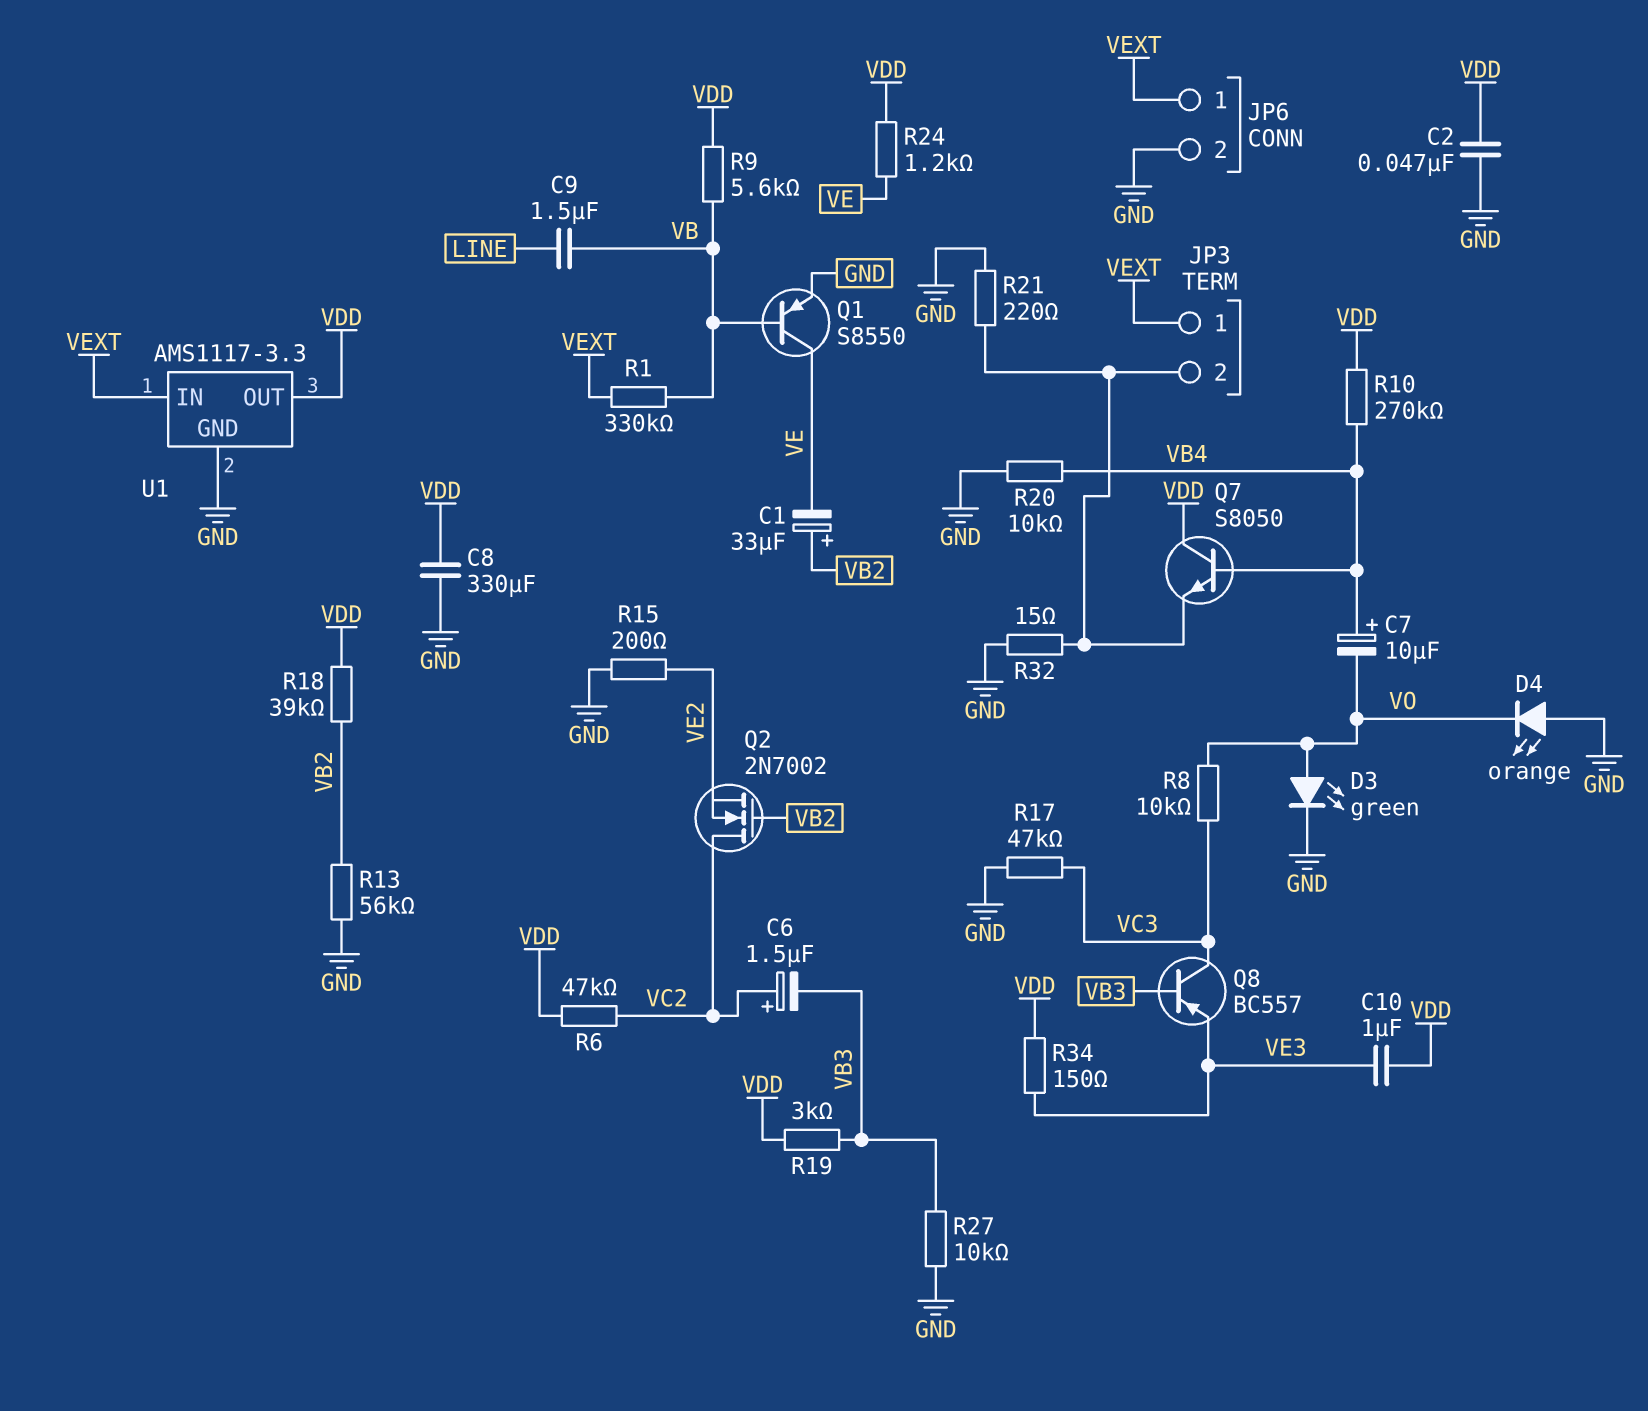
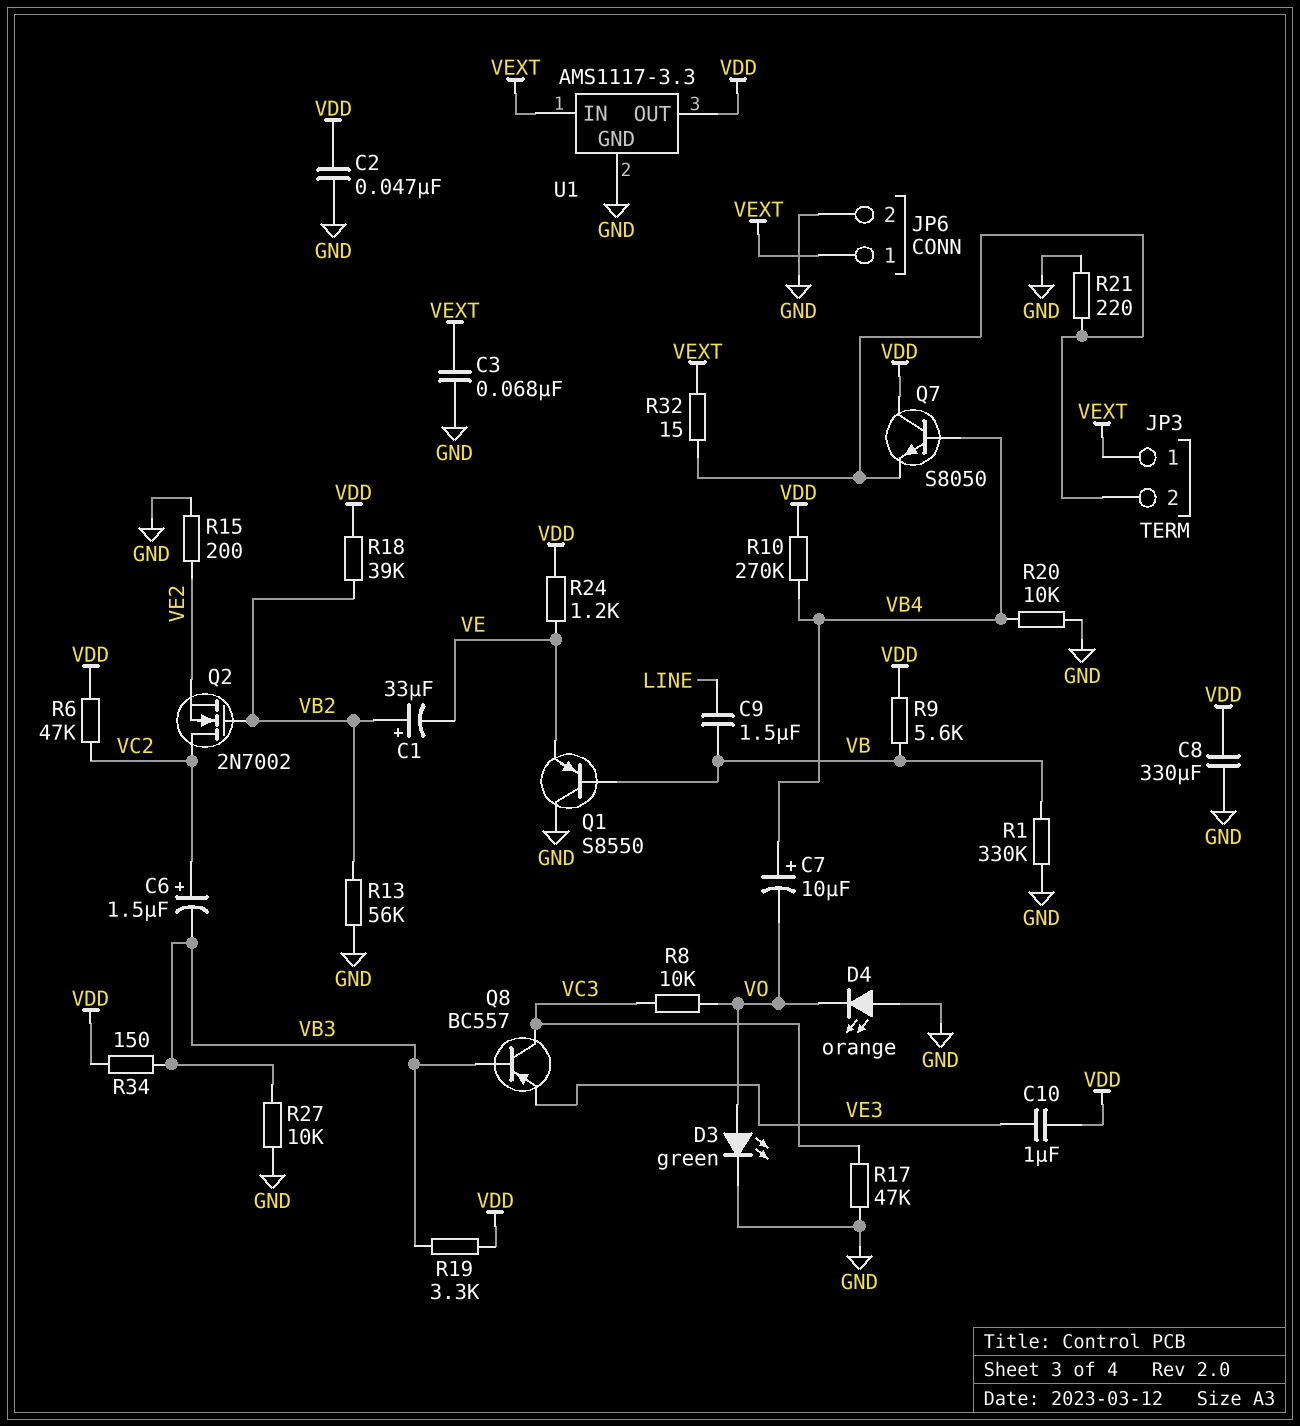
C3: none -> 68nF (GND, VEXT)
Q1: PNP S8550 (B VB, C VE, E GND) -> PNP S8550 (B VB, C GND, E VE)
R1: 330k (VB, VEXT) -> 330k (GND, VB)
R19: 3k (VB3, VDD) -> 3.3k (VB3, VDD)
R32: 15 (GND, JP3/2) -> 15 (JP3/2, VEXT)
R34: 150 (VDD, VE3) -> 150 (VB3, VDD)

